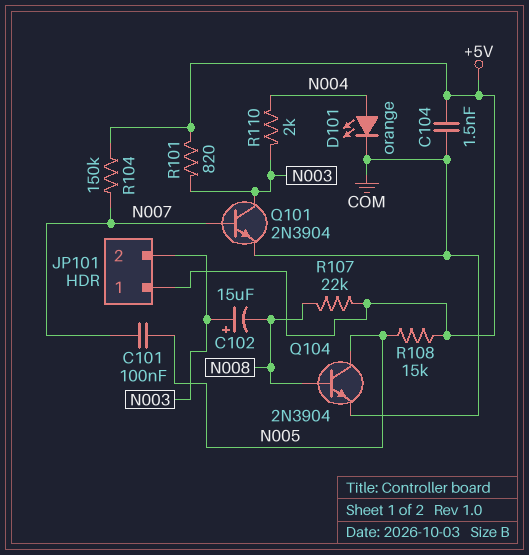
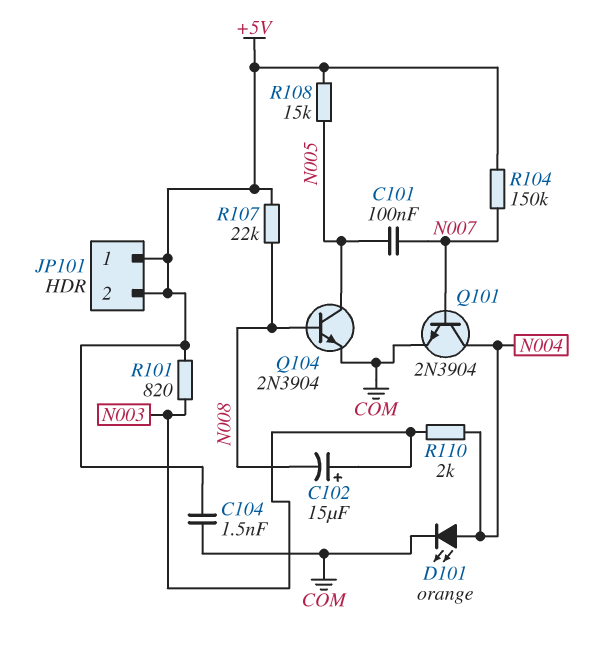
JP101 pin 2: N003 -> +5V
Q101: NPN 2N3904 (B N007, C N003, E COM) -> NPN 2N3904 (B N007, C N004, E COM)

